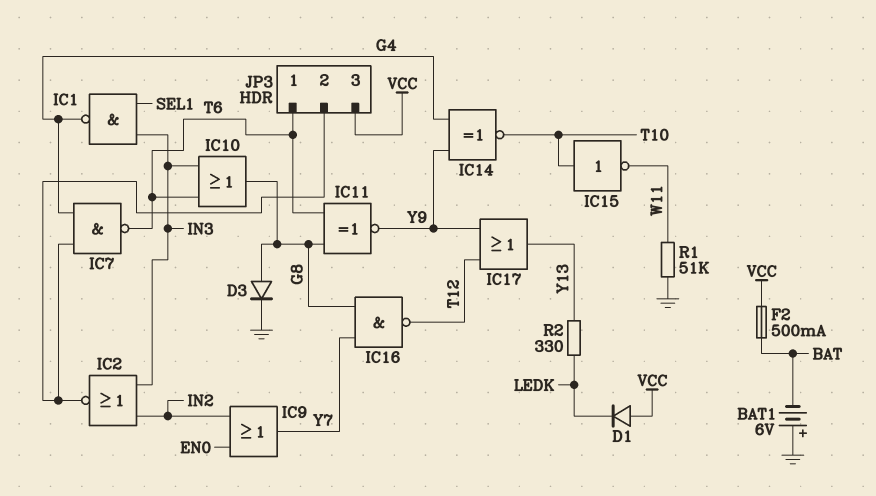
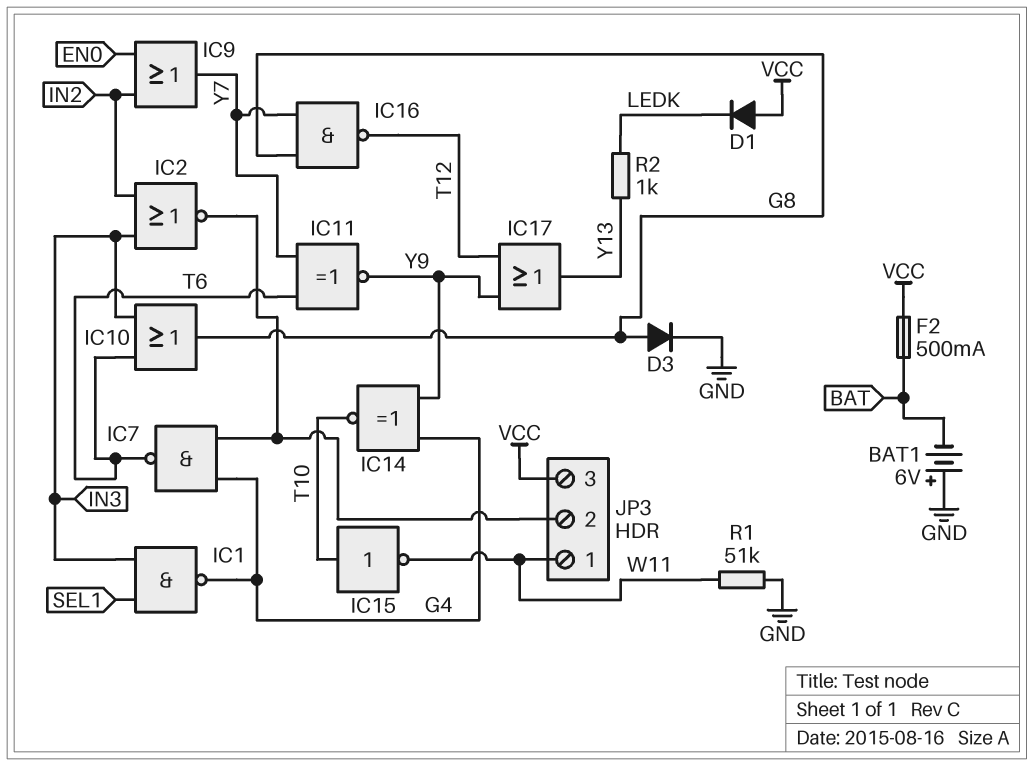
IC11: XNOR (in G8, in T6, out Y9) -> XNOR (in T6, in Y7, out Y9)
JP3 pin 1: T6 -> W11
R2: 330 (LEDK, Y13) -> 1k (LEDK, Y13)

